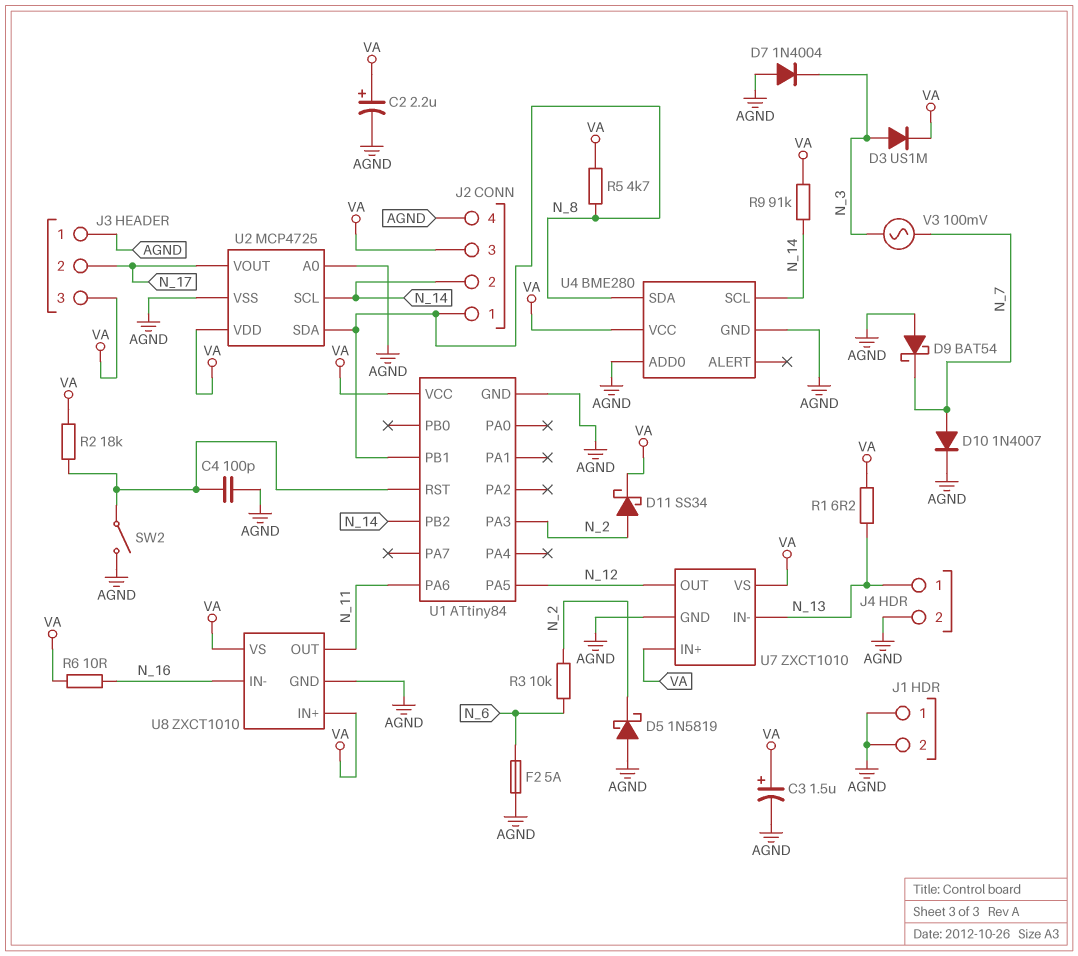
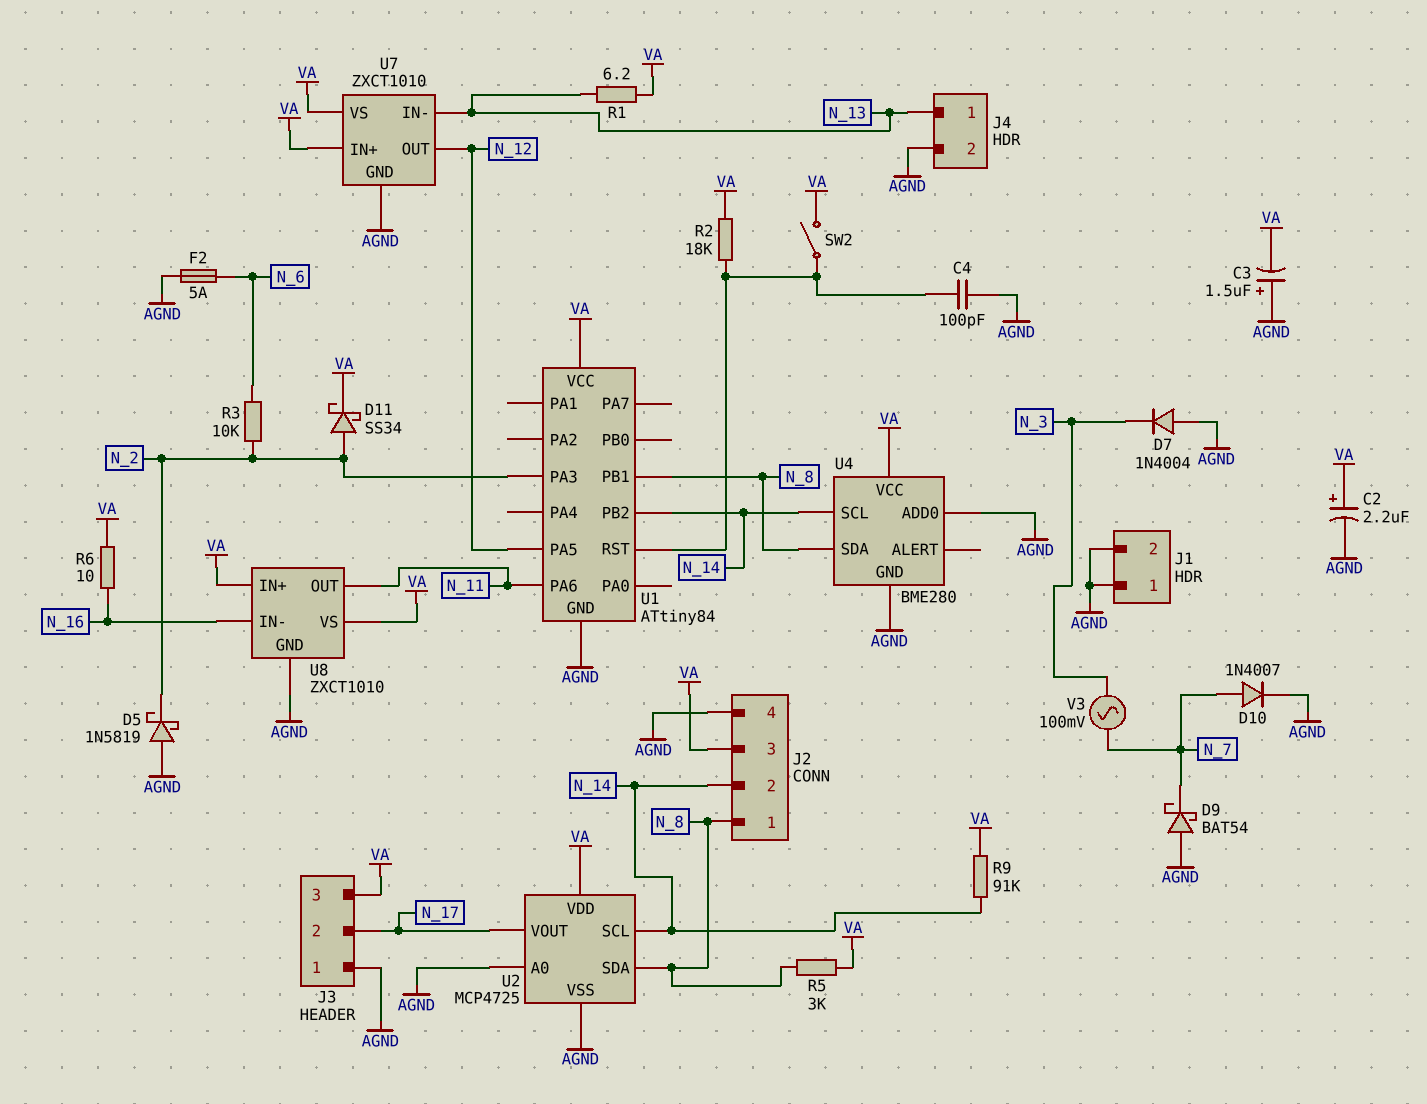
C3: 1.5uF (plus VA, minus AGND) -> 1.5uF (plus AGND, minus VA)
D3: diode US1M (A N_3, K VA) -> none
R5: 4.7k (N_8, VA) -> 3k (N_8, VA)
SW2: switch (AGND, U1/RST) -> switch (U1/RST, VA)

